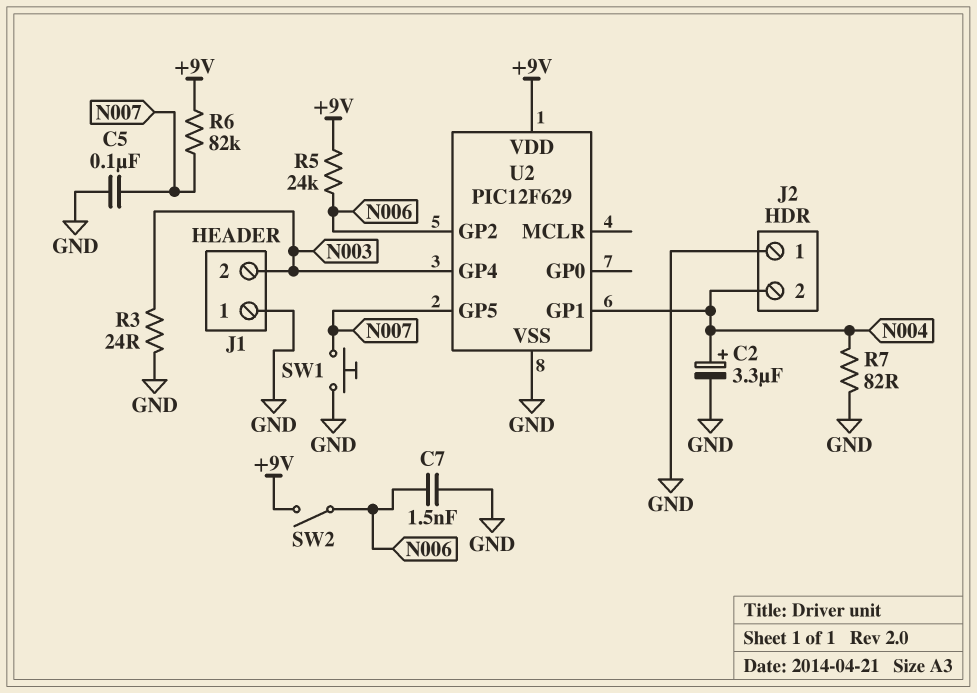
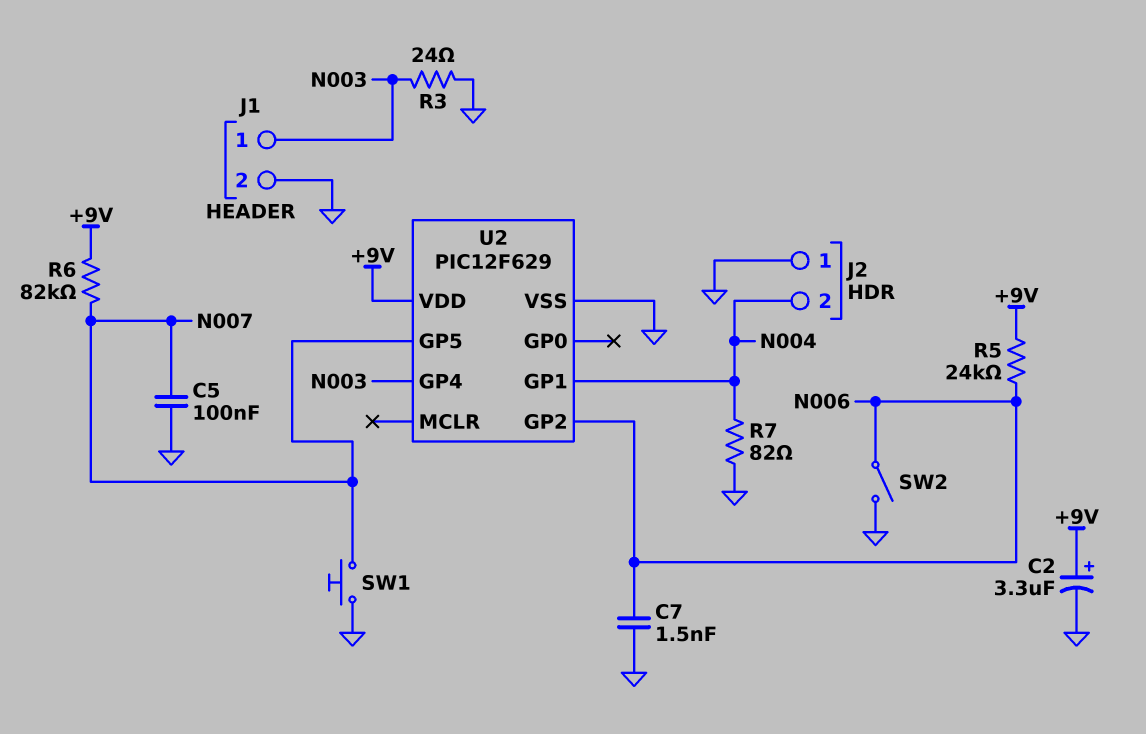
C2: 3.3uF (plus N004, minus GND) -> 3.3uF (plus +9V, minus GND)
J1 pin 1: GND -> N003
J1 pin 2: N003 -> GND
SW2: switch (+9V, N006) -> switch (GND, N006)

